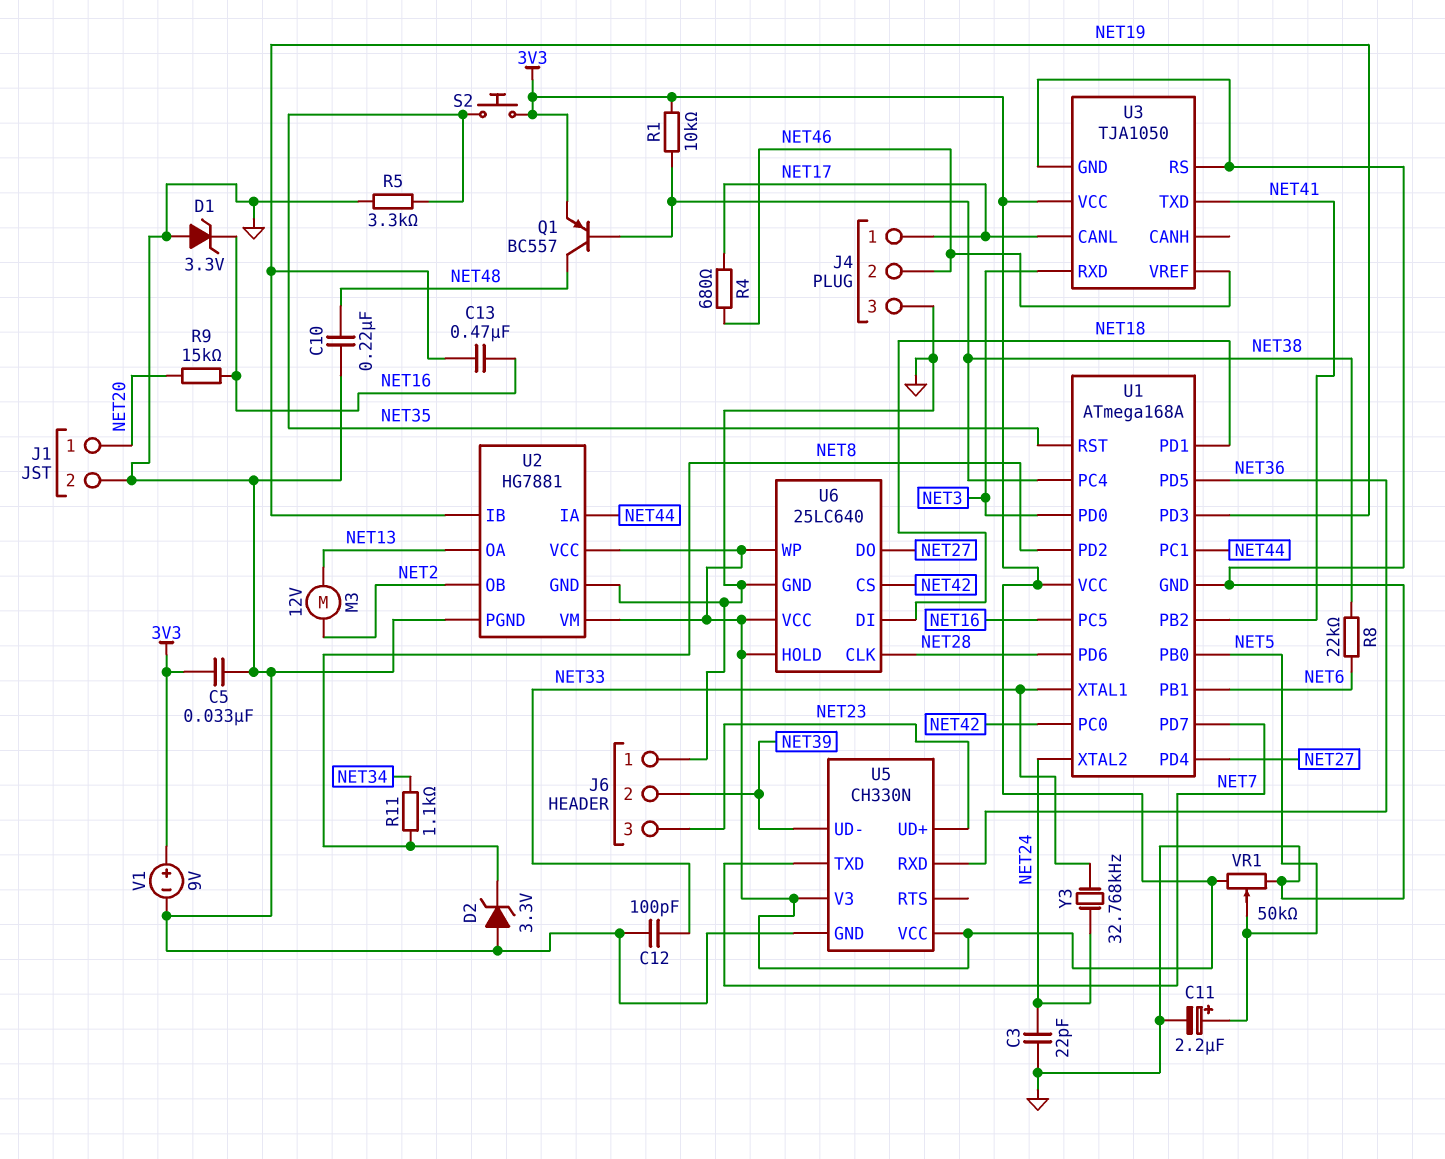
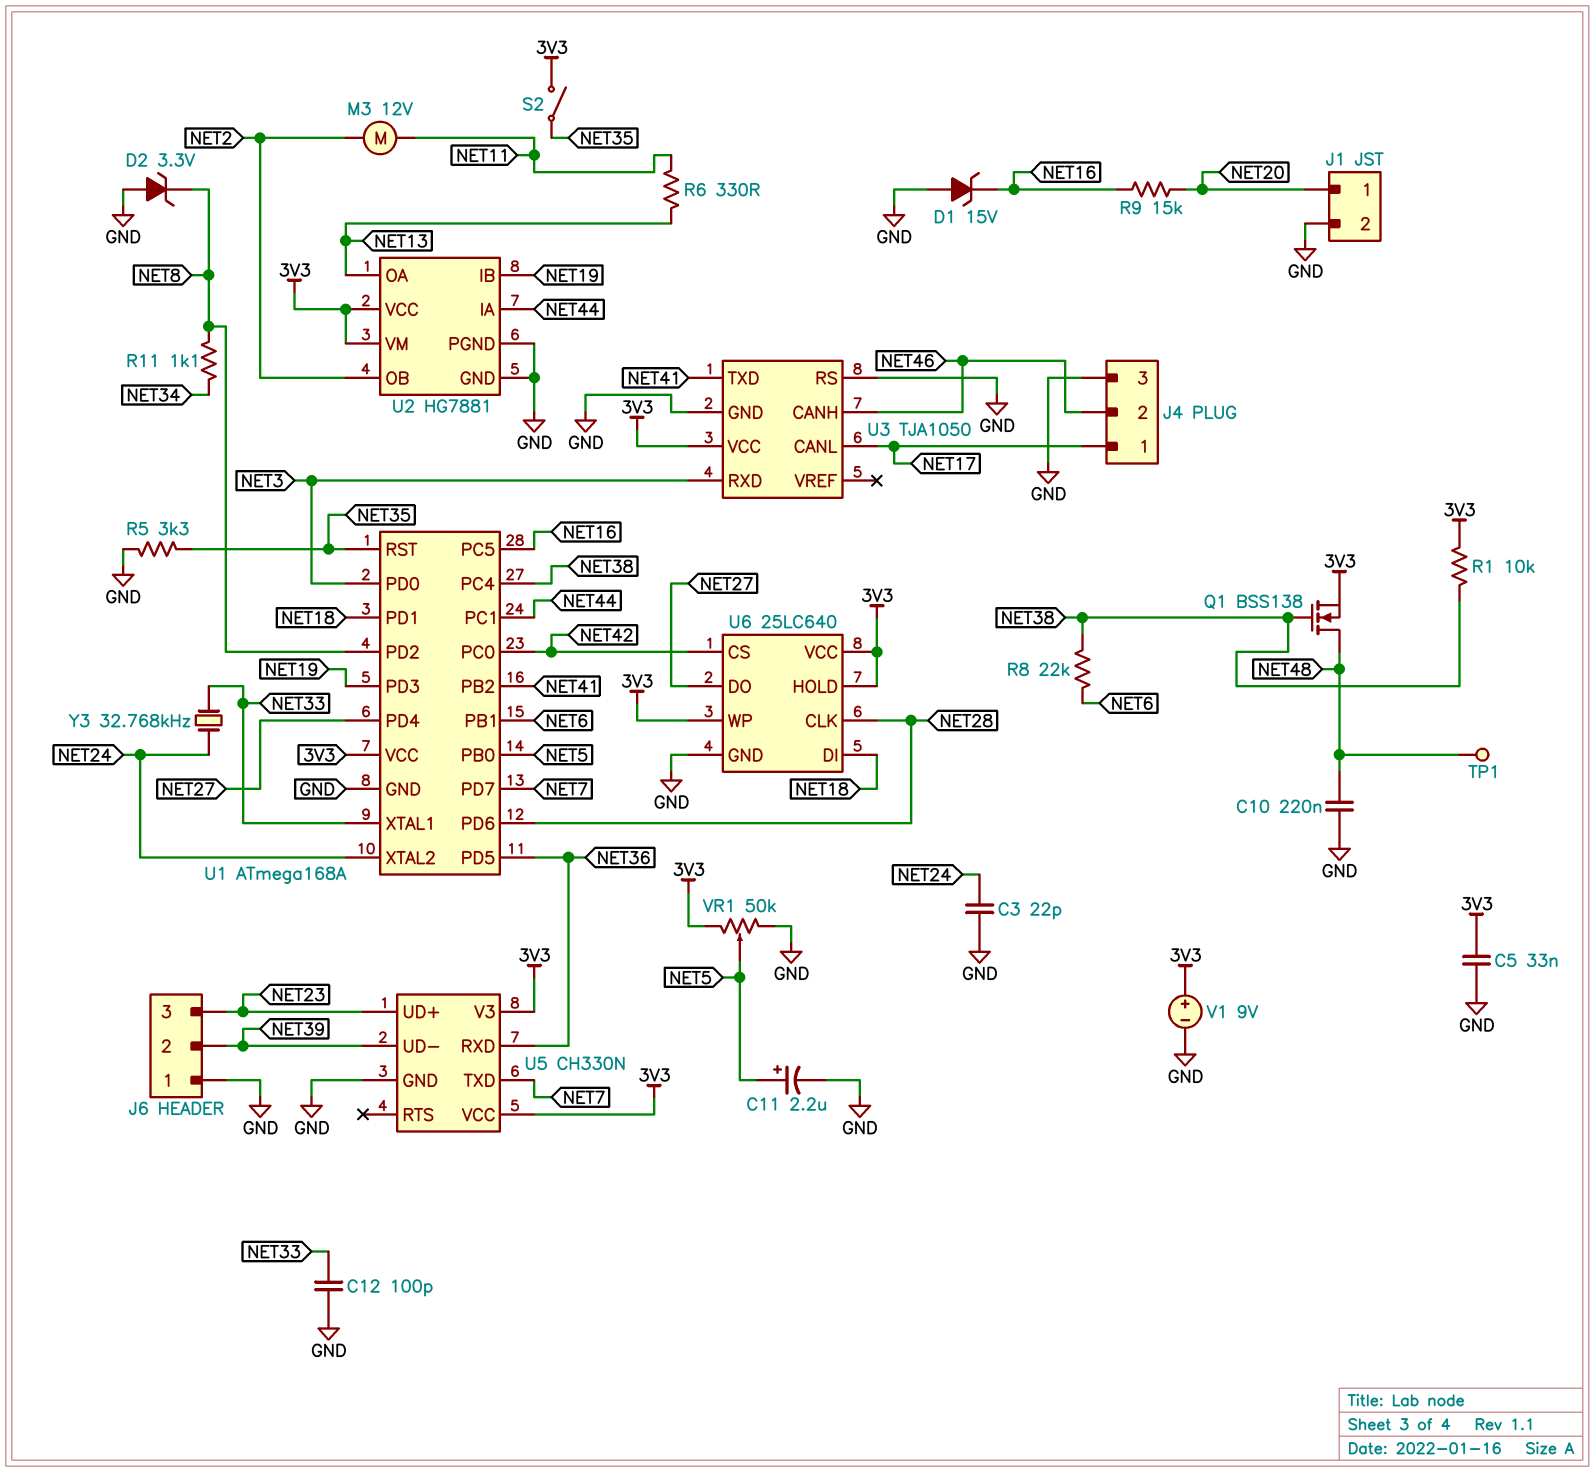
C13: 470nF (NET16, NET19) -> none
D1: zener 3.3V (A GND, K NET16) -> zener 15V (A GND, K NET16)
M3: motor 12V (NET2, NET13) -> motor 12V (NET2, NET11)
Q1: PNP BC557 (B NET38, C NET48, E 3V3) -> NMOS BSS138 (G NET38, D NET48, S 3V3)
R4: 680 (NET17, NET46) -> none
R6: none -> 330 (NET11, NET13)
S2: button (3V3, NET35) -> switch (3V3, NET35)
TP1: none -> test point (NET48)
U3 pin CANH: none -> NET46
U3 pin VREF: NET46 -> none

